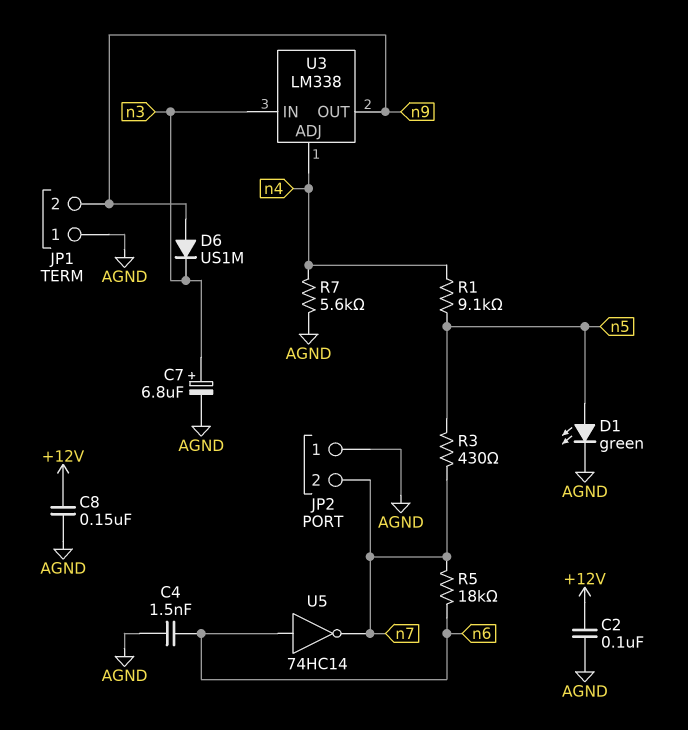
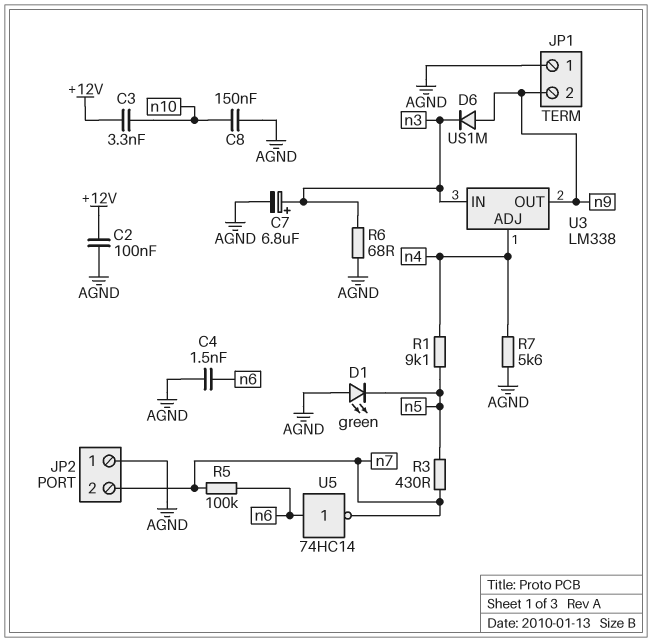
C3: none -> 3.3nF (+12V, n10)
C8: 150nF (+12V, AGND) -> 150nF (AGND, n10)
D1: LED green (A n5, K AGND) -> LED green (A AGND, K n5)
R5: 18k (n6, n7) -> 100k (n6, n7)
R6: none -> 68 (AGND, n3)

